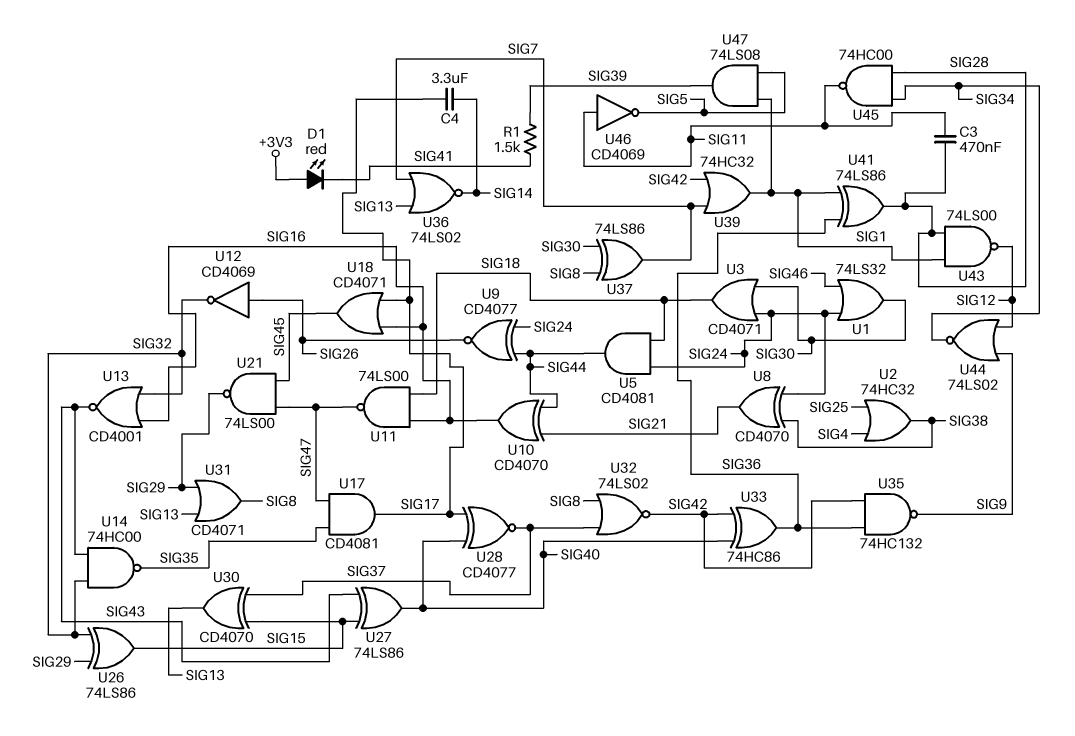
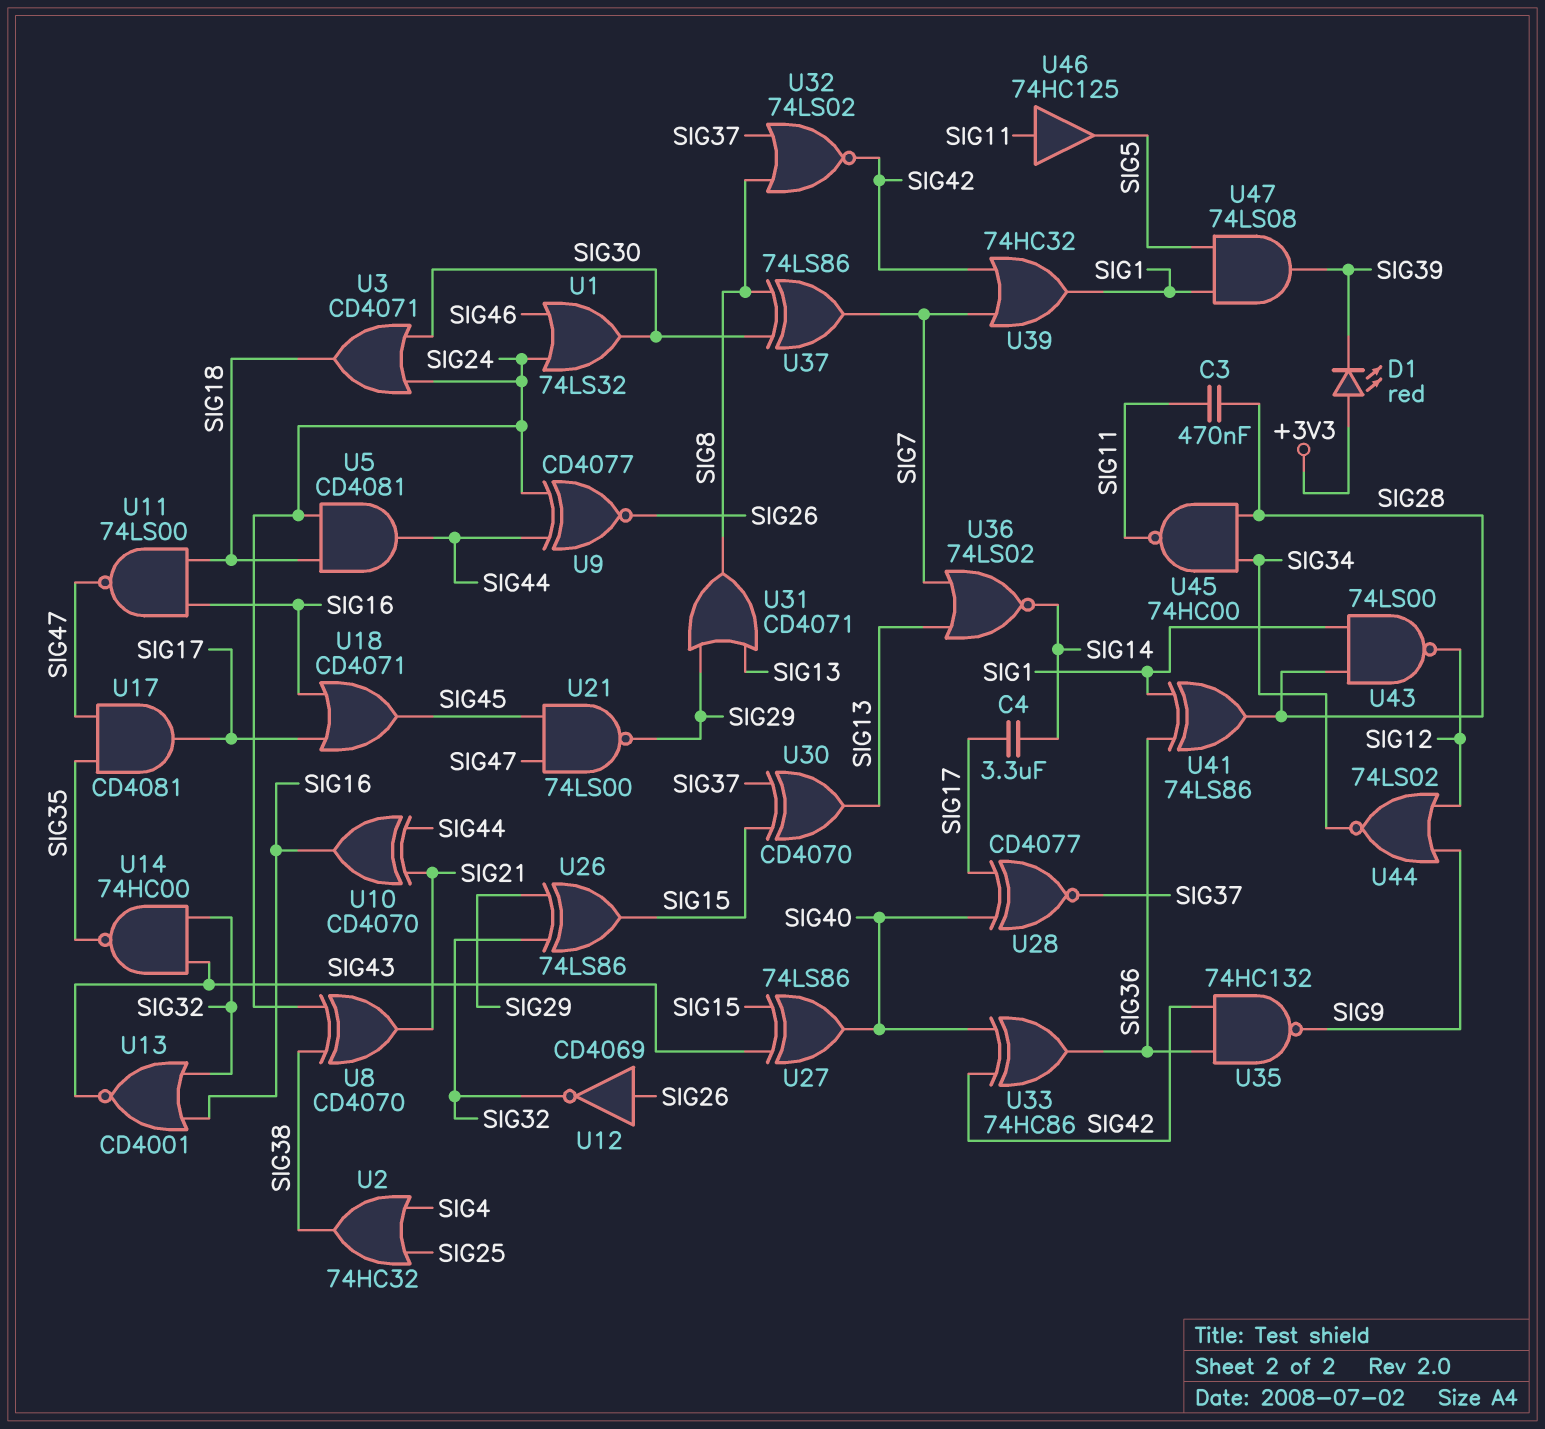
D1: LED red (A +3V3, K SIG41) -> LED red (A +3V3, K SIG39)
R1: 1.5k (SIG39, SIG41) -> none
U46: NOT CD4069 (in SIG11, out SIG5) -> buffer 74HC125 (in SIG11, out SIG5)

